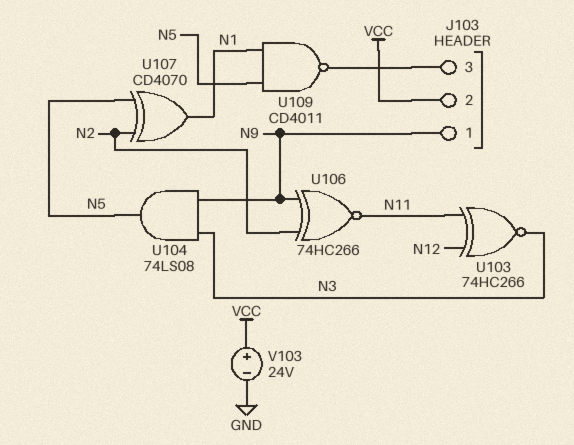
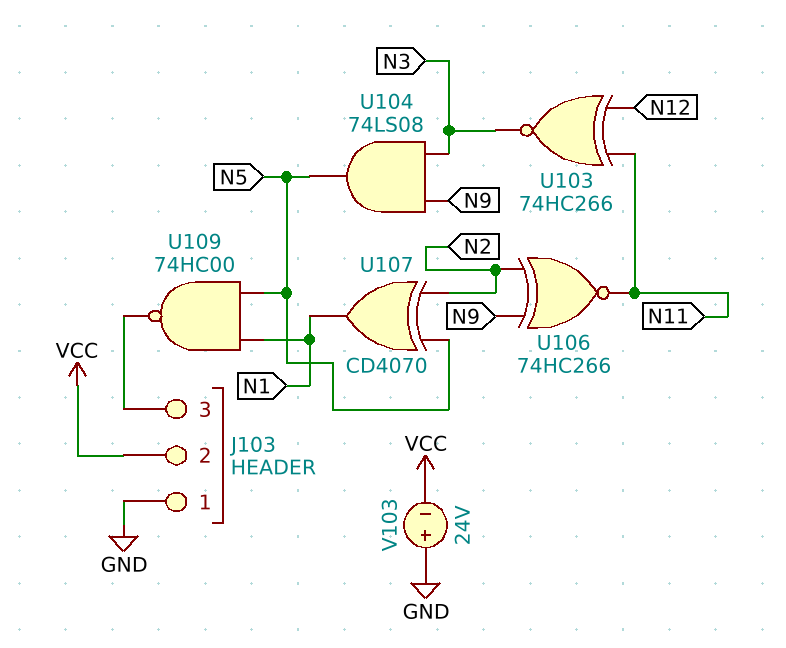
J103 pin 1: N9 -> GND
U109: NAND CD4011 (in N1, in N5, out J103/3) -> NAND 74HC00 (in N1, in N5, out J103/3)
V103: 24V (plus VCC, minus GND) -> 24V (plus GND, minus VCC)

